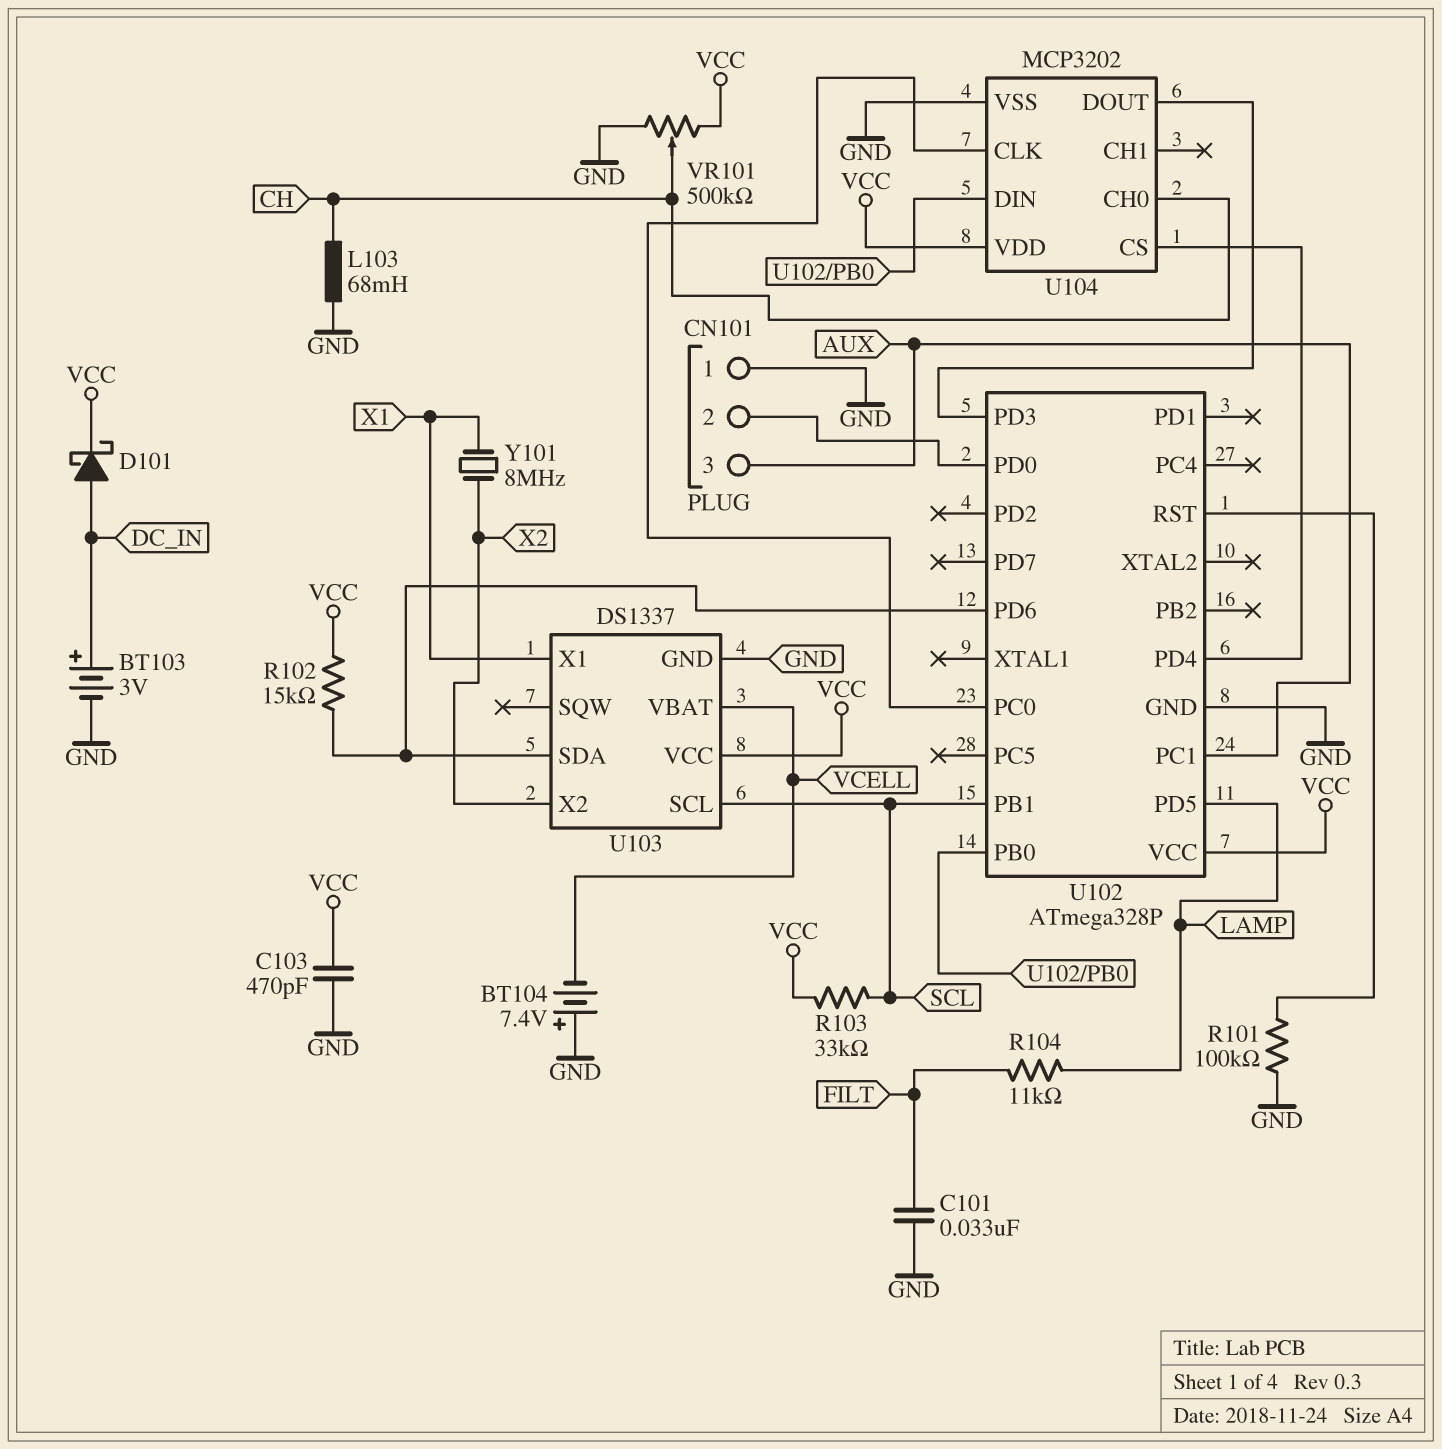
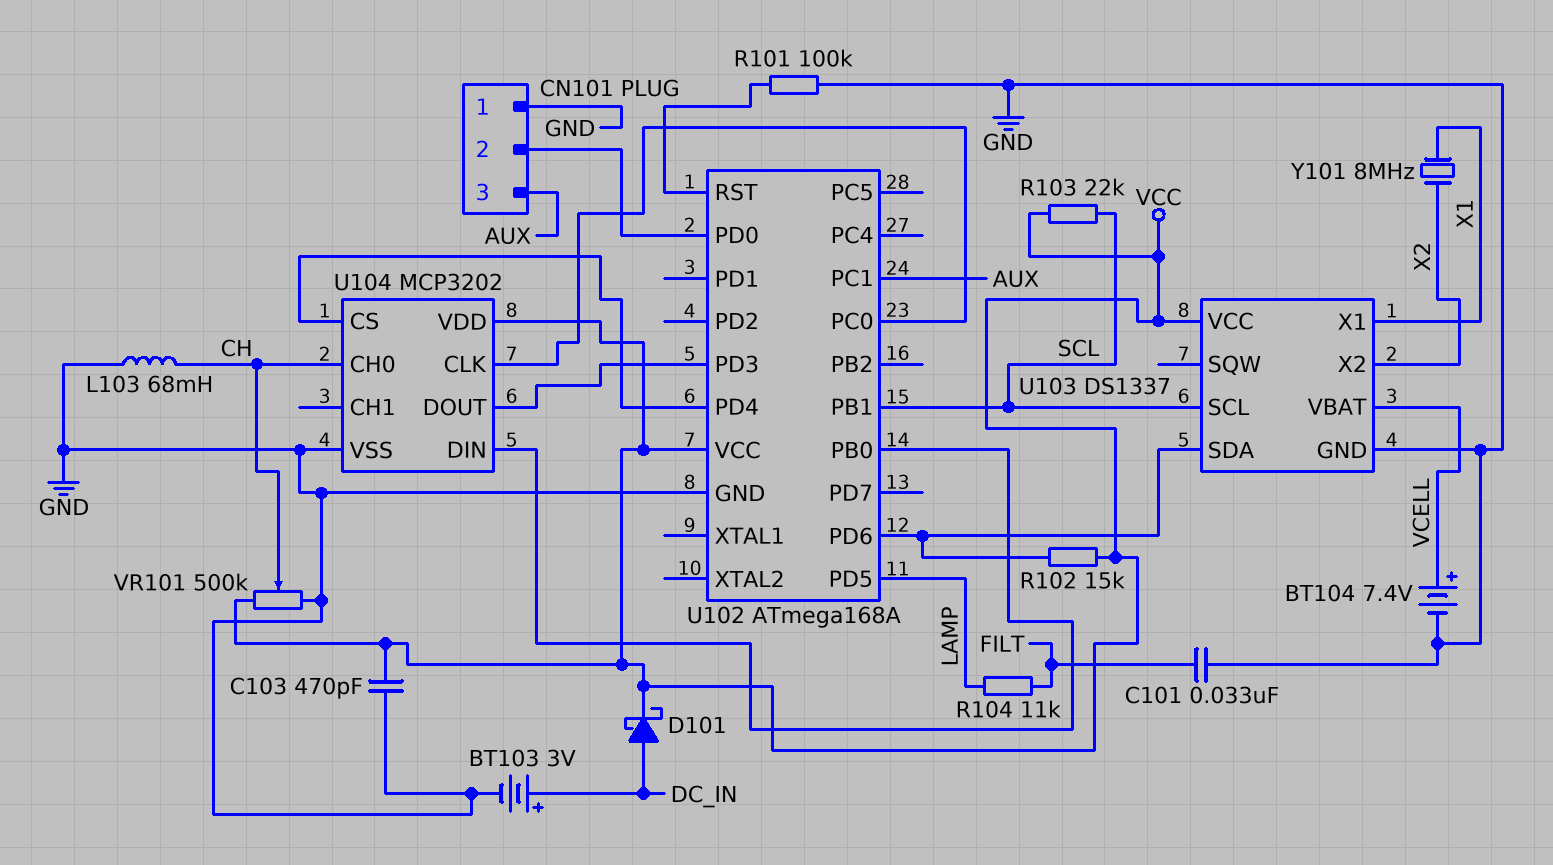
BT104: 7.4V (plus GND, minus VCELL) -> 7.4V (plus VCELL, minus GND)
R103: 33k (SCL, VCC) -> 22k (SCL, VCC)
U102: ATmega328P -> ATmega168A

